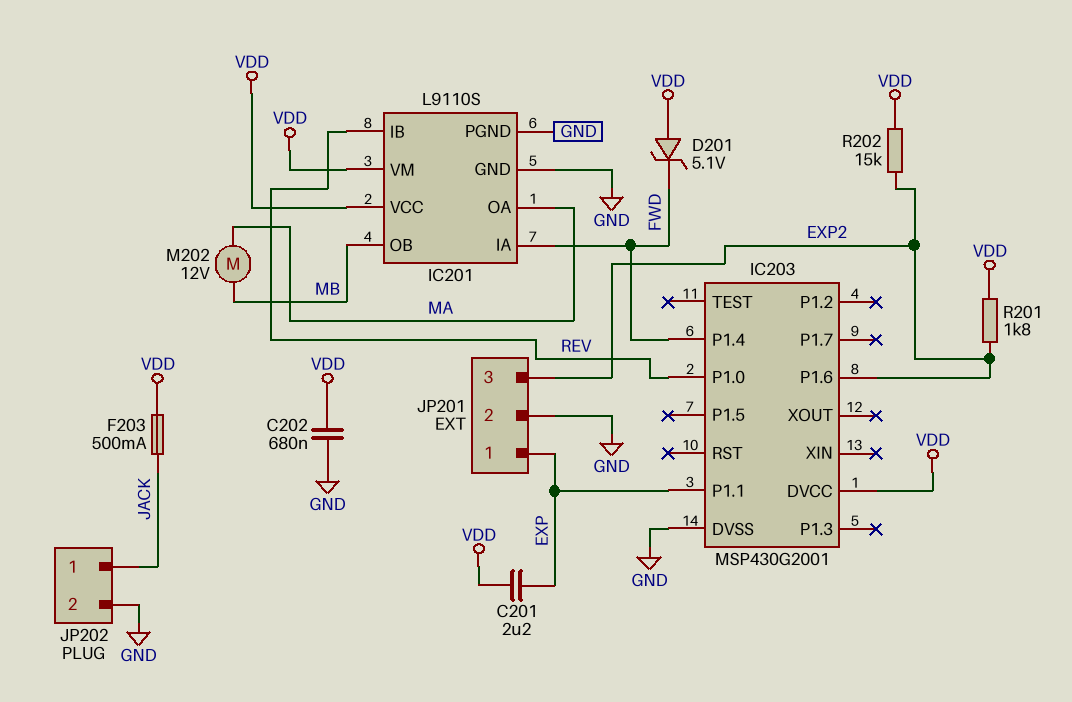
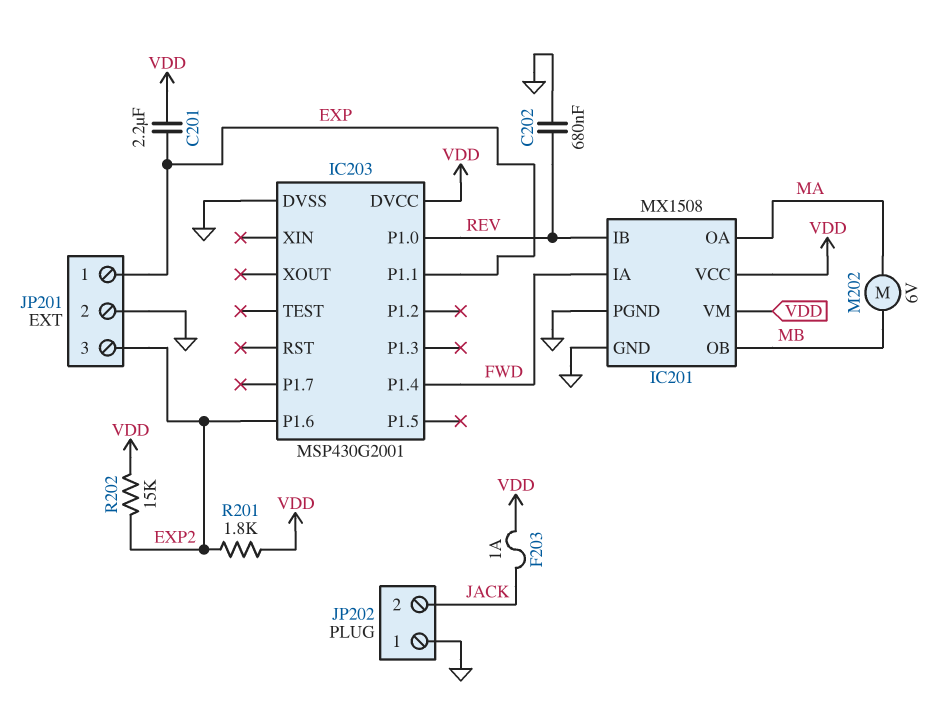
C202: 680nF (GND, VDD) -> 680nF (GND, REV)
D201: zener 5.1V (A VDD, K FWD) -> none
F203: 500mA (JACK, VDD) -> 1A (JACK, VDD)
IC201: L9110S -> MX1508
JP202 pin 1: JACK -> GND
JP202 pin 2: GND -> JACK
M202: motor 12V (MA, MB) -> motor 6V (MA, MB)

